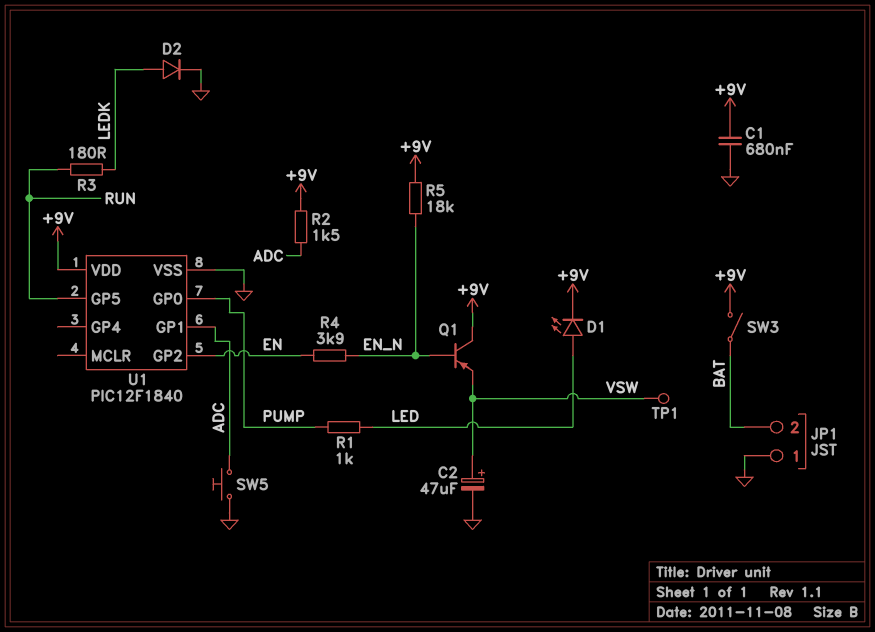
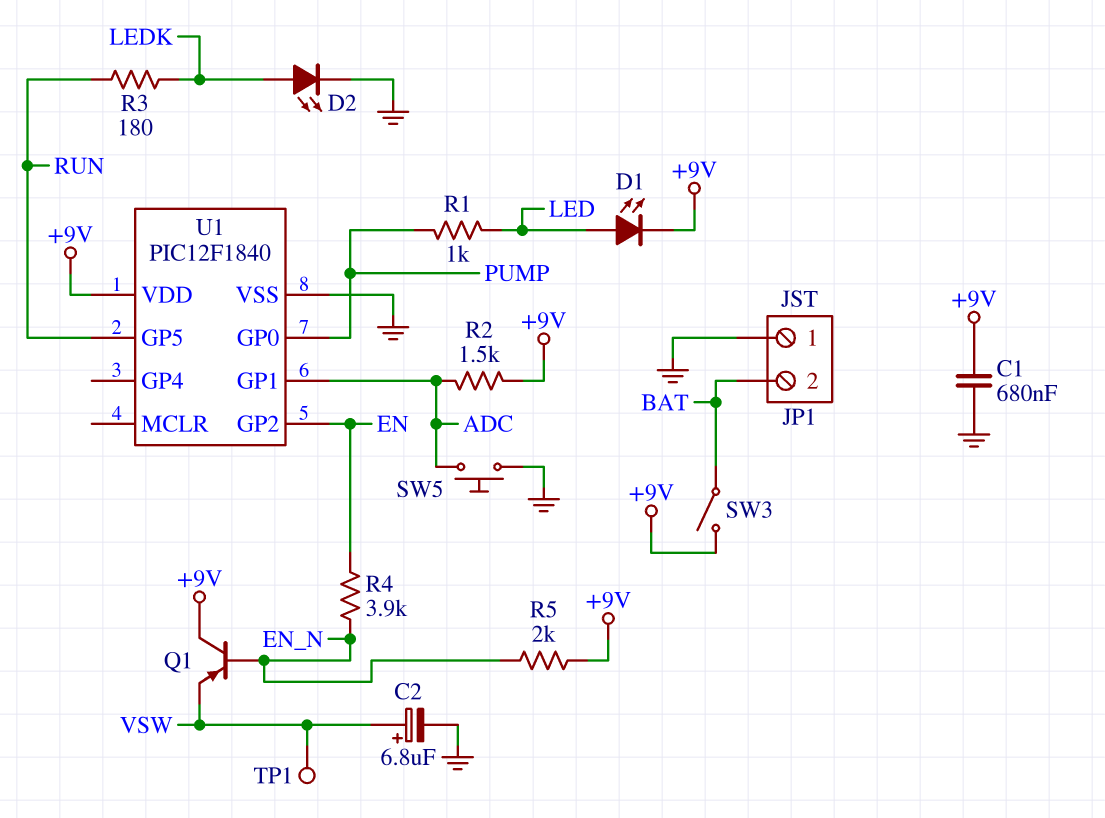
C2: 47uF (plus VSW, minus GND) -> 6.8uF (plus VSW, minus GND)
D2: diode (A LEDK, K GND) -> LED (A LEDK, K GND)
R5: 18k (+9V, EN_N) -> 2k (+9V, EN_N)

